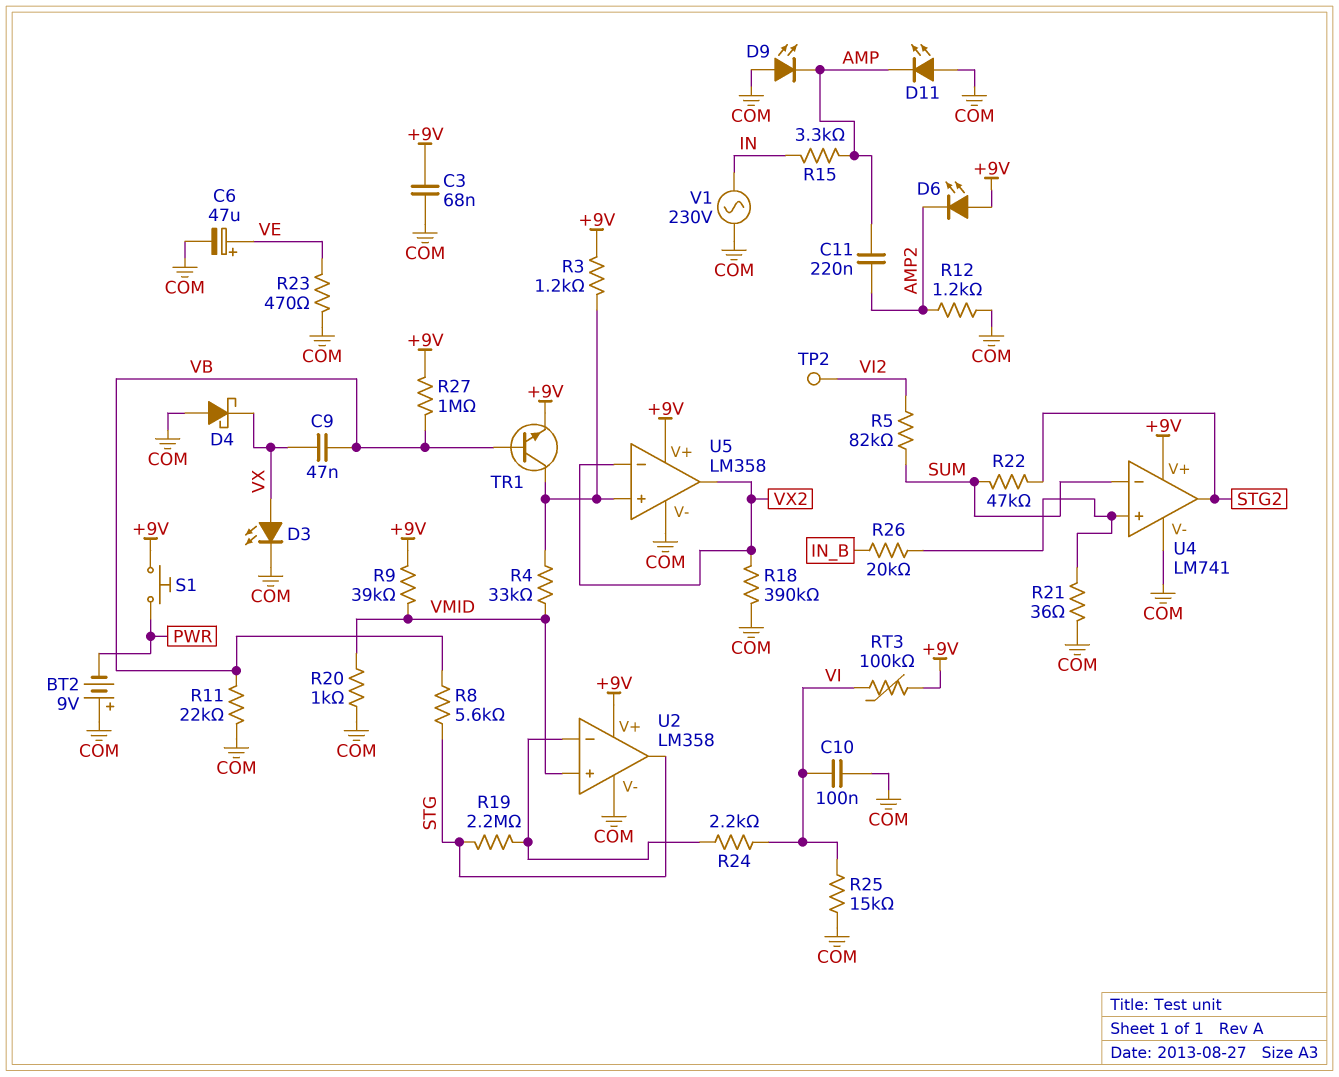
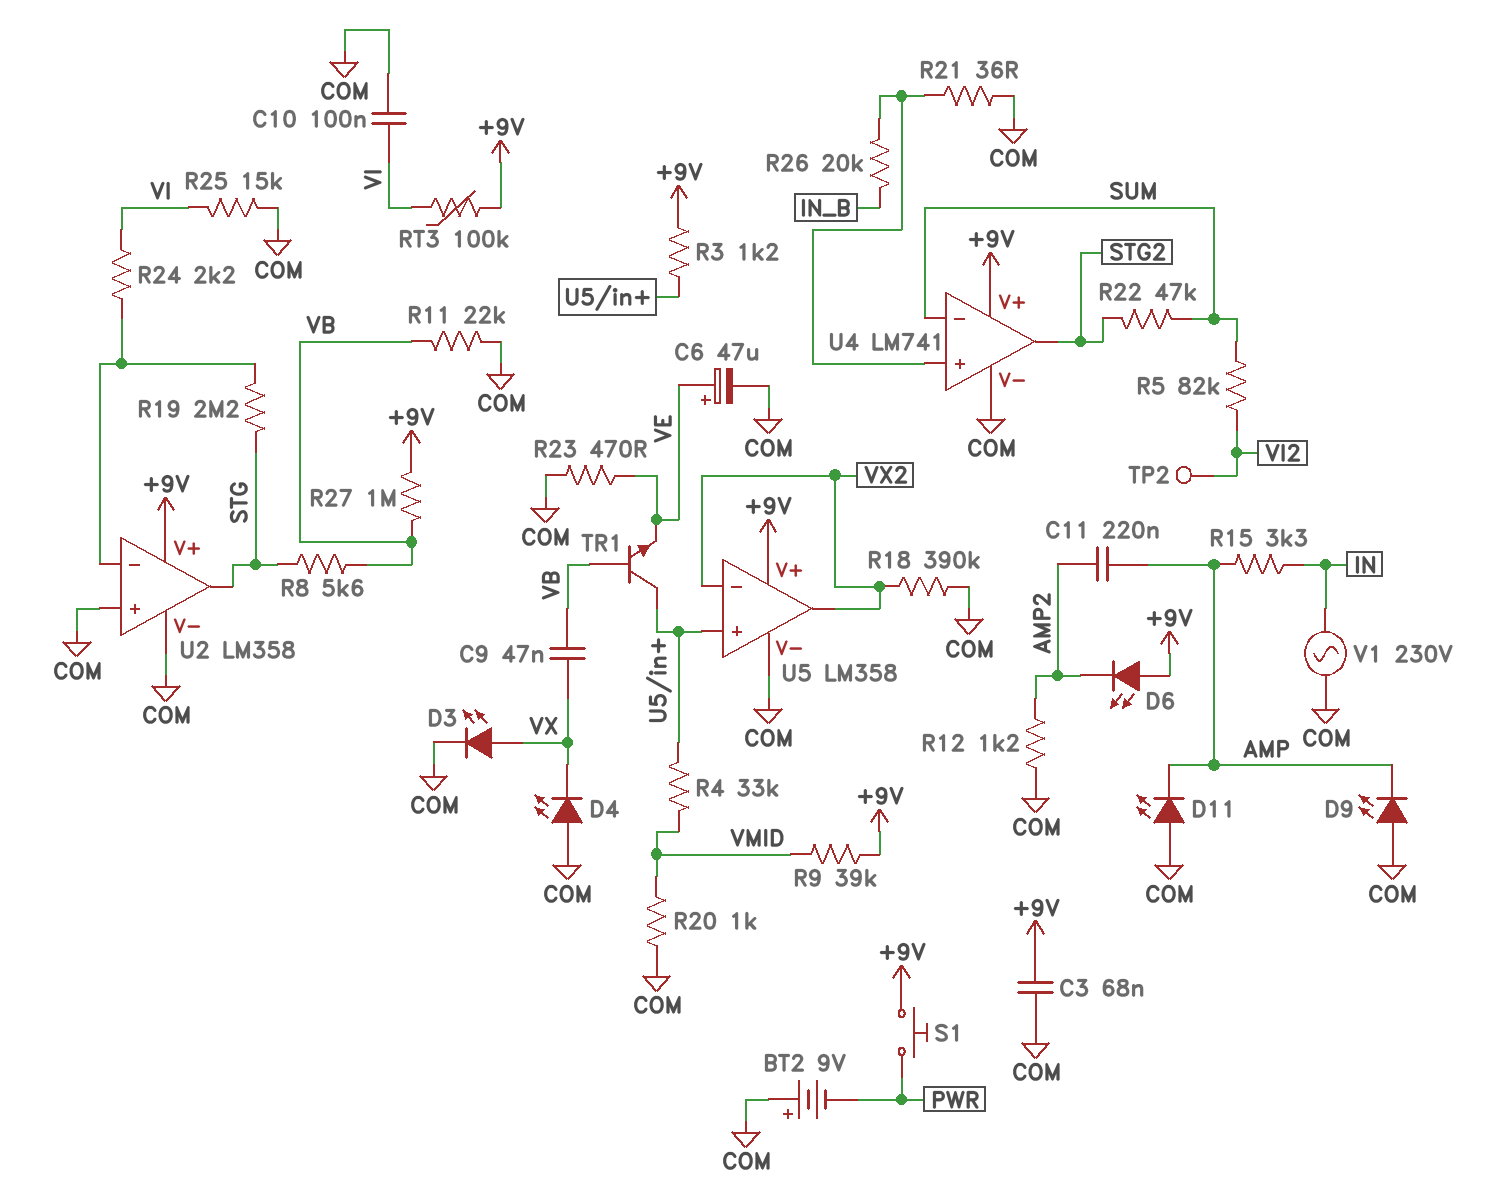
D4: schottky (A COM, K VX) -> LED (A COM, K VX)
TR1: NPN (B VB, C U5/in+, E +9V) -> NPN (B VB, C U5/in+, E VE)
U2 pin in+: VMID -> COM

